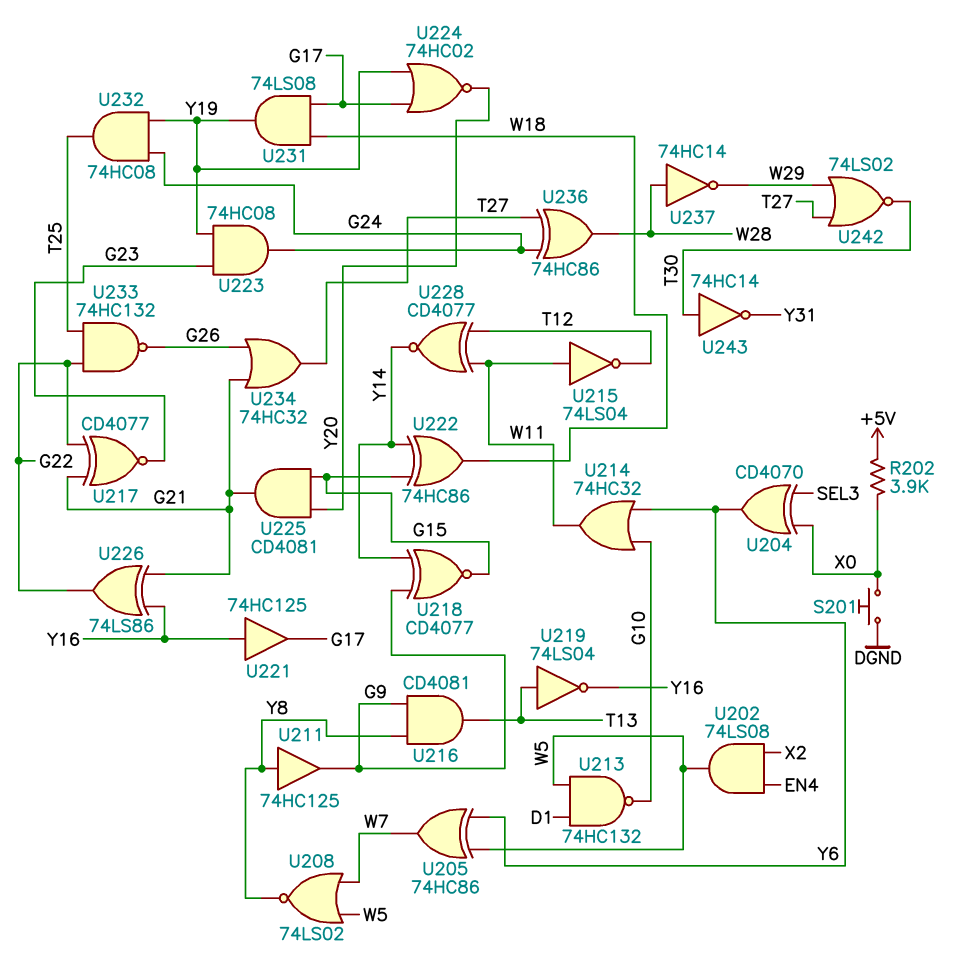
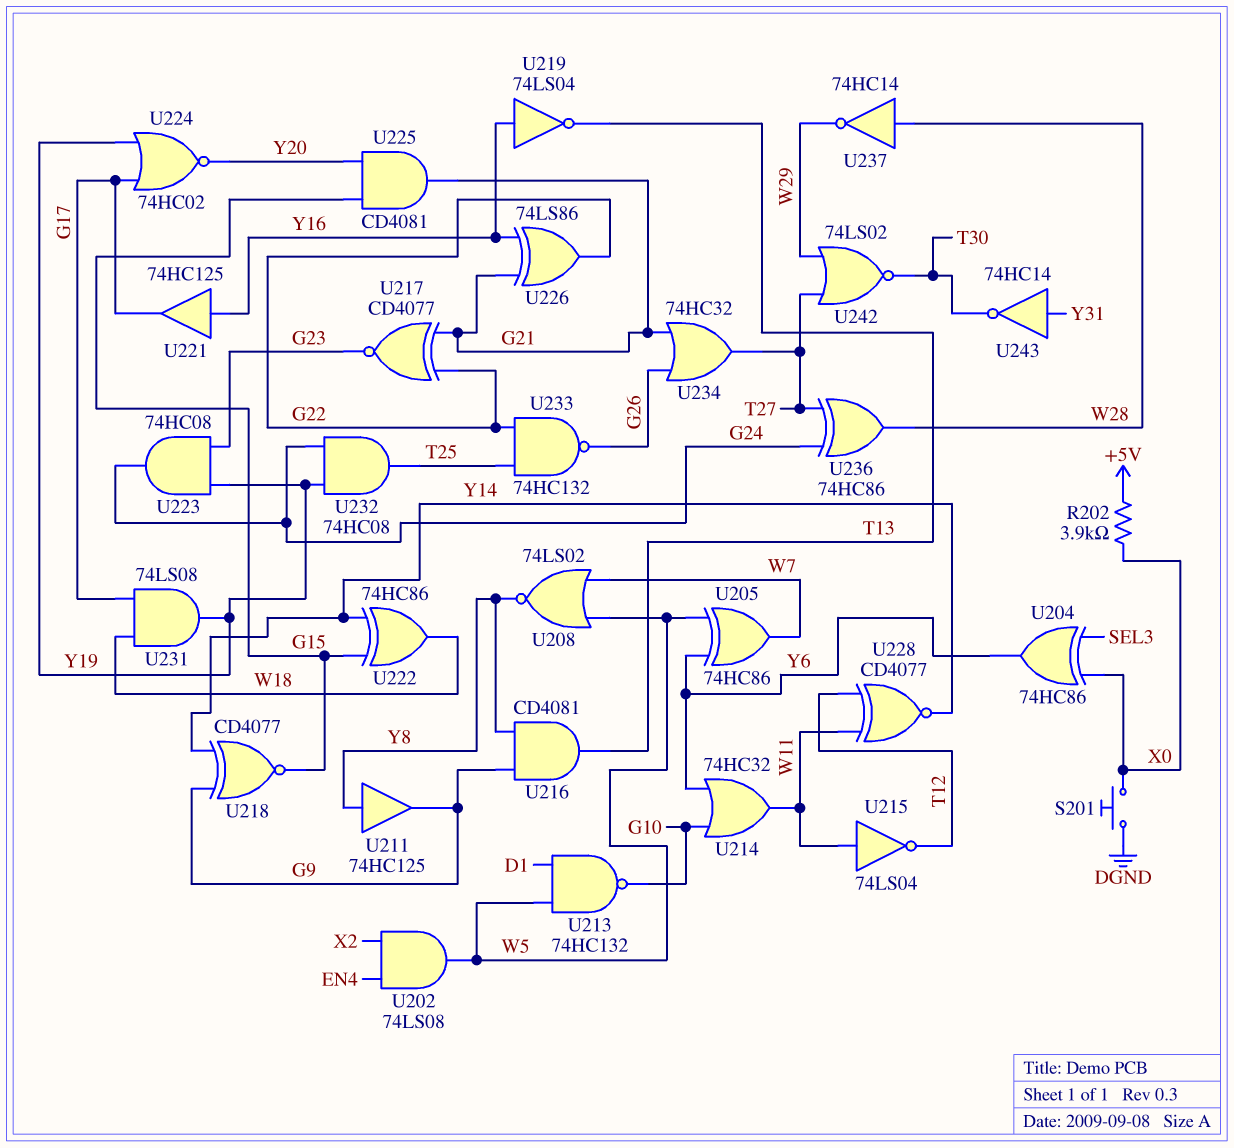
U204: XOR CD4070 (in SEL3, in X0, out Y6) -> XOR 74HC86 (in SEL3, in X0, out Y6)
U219: NOT 74LS04 (in T13, out Y16) -> NOT 74LS04 (in Y16, out T13)
U243: NOT 74HC14 (in T30, out Y31) -> NOT 74HC14 (in Y31, out T30)

